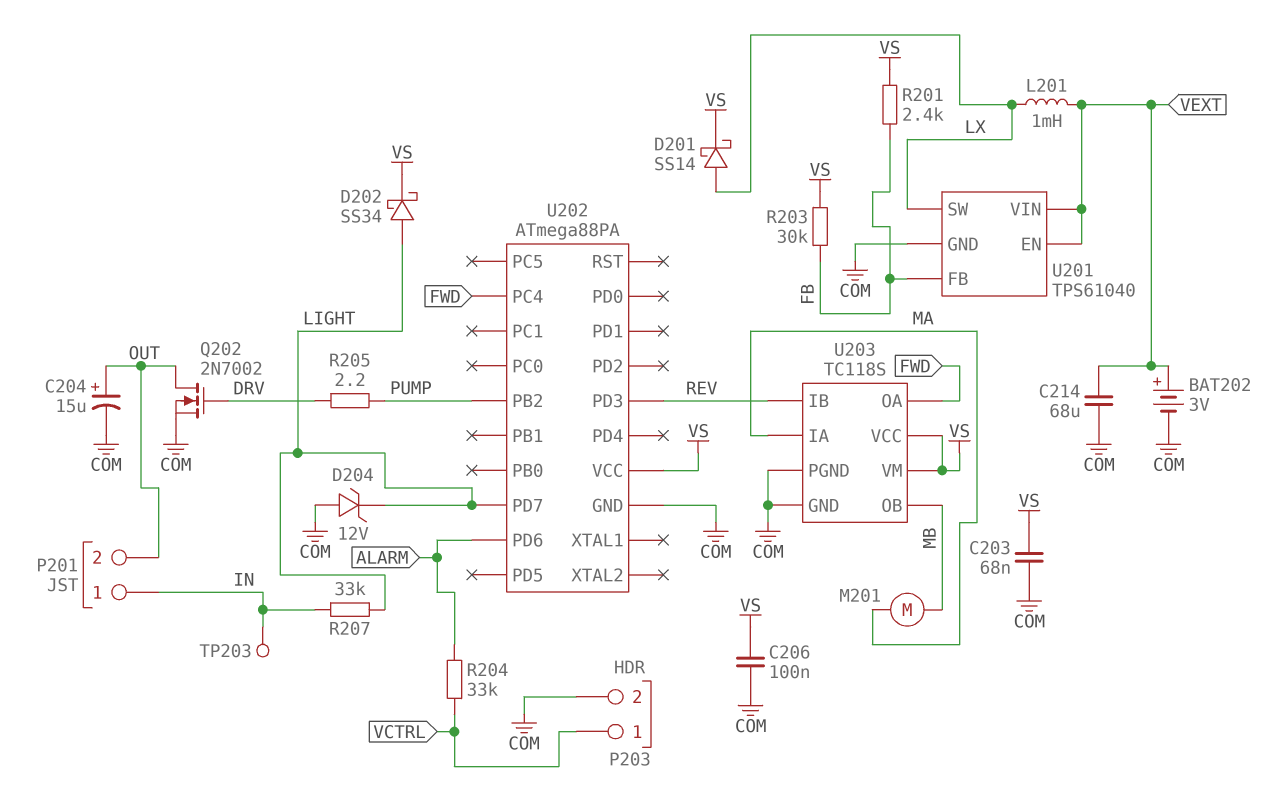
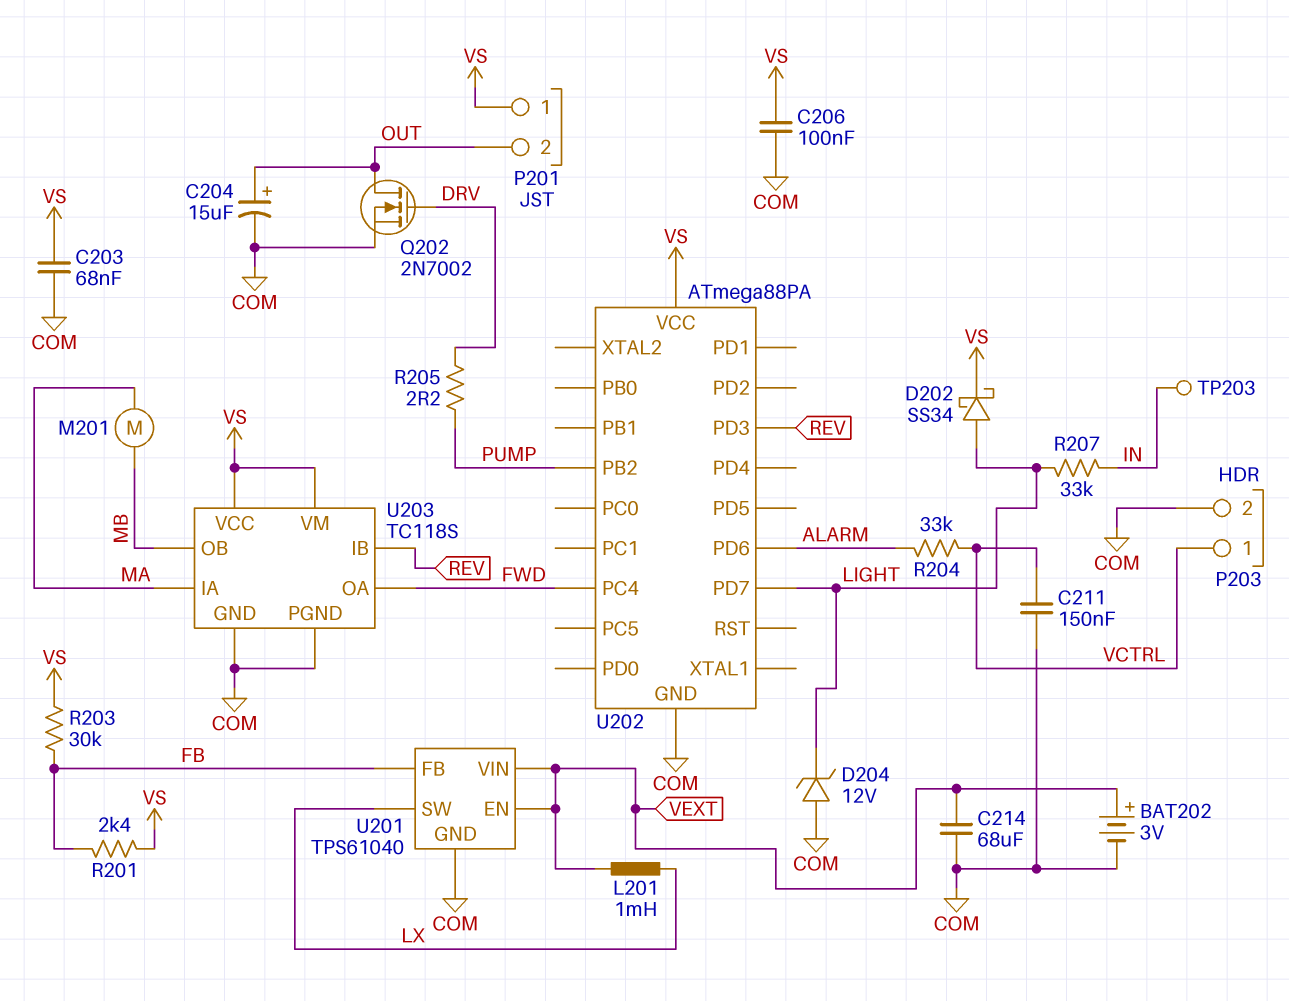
C211: none -> 150nF (COM, VCTRL)
D201: schottky SS14 (A LX, K VS) -> none
P201 pin 1: IN -> VS

